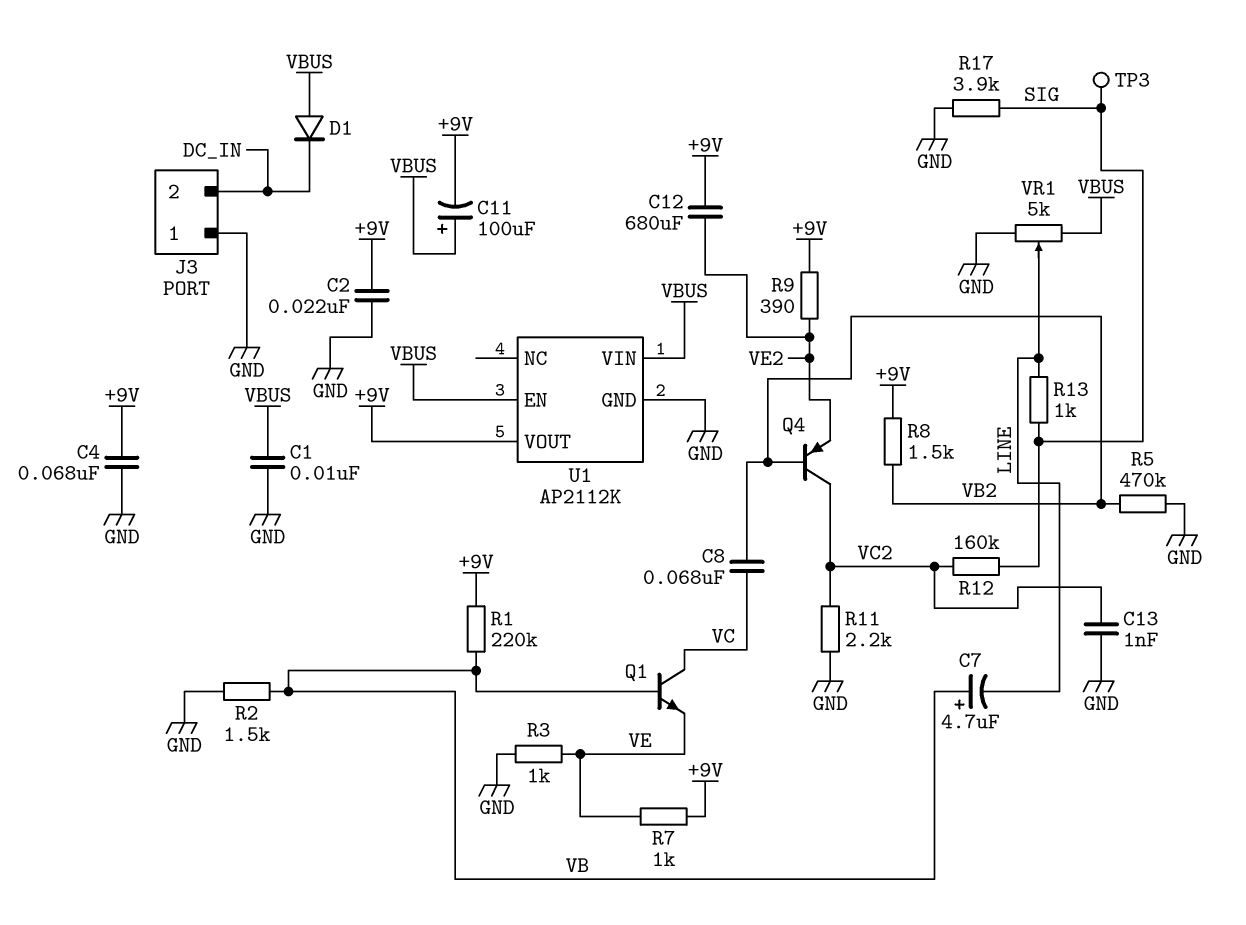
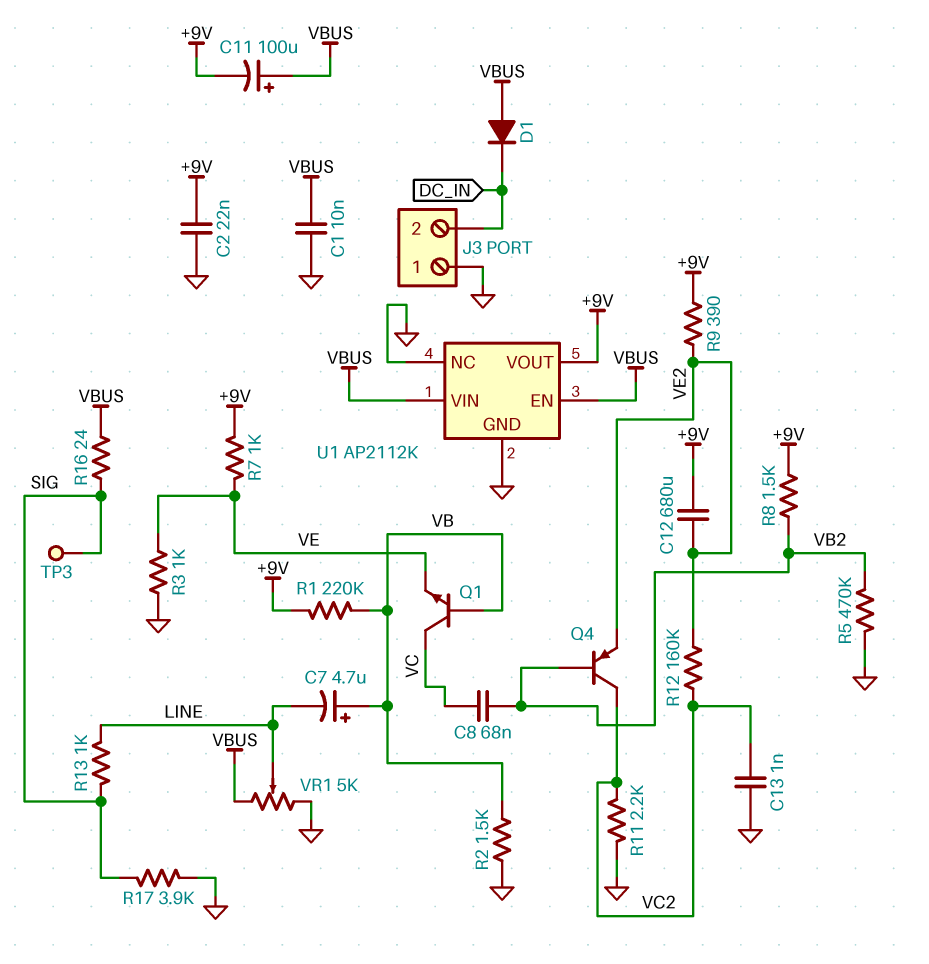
C4: 68nF (+9V, GND) -> none
R12: 160k (SIG, VC2) -> 160k (VC2, VE2)
R16: none -> 24 (SIG, VBUS)
U1 pin NC: none -> GND

